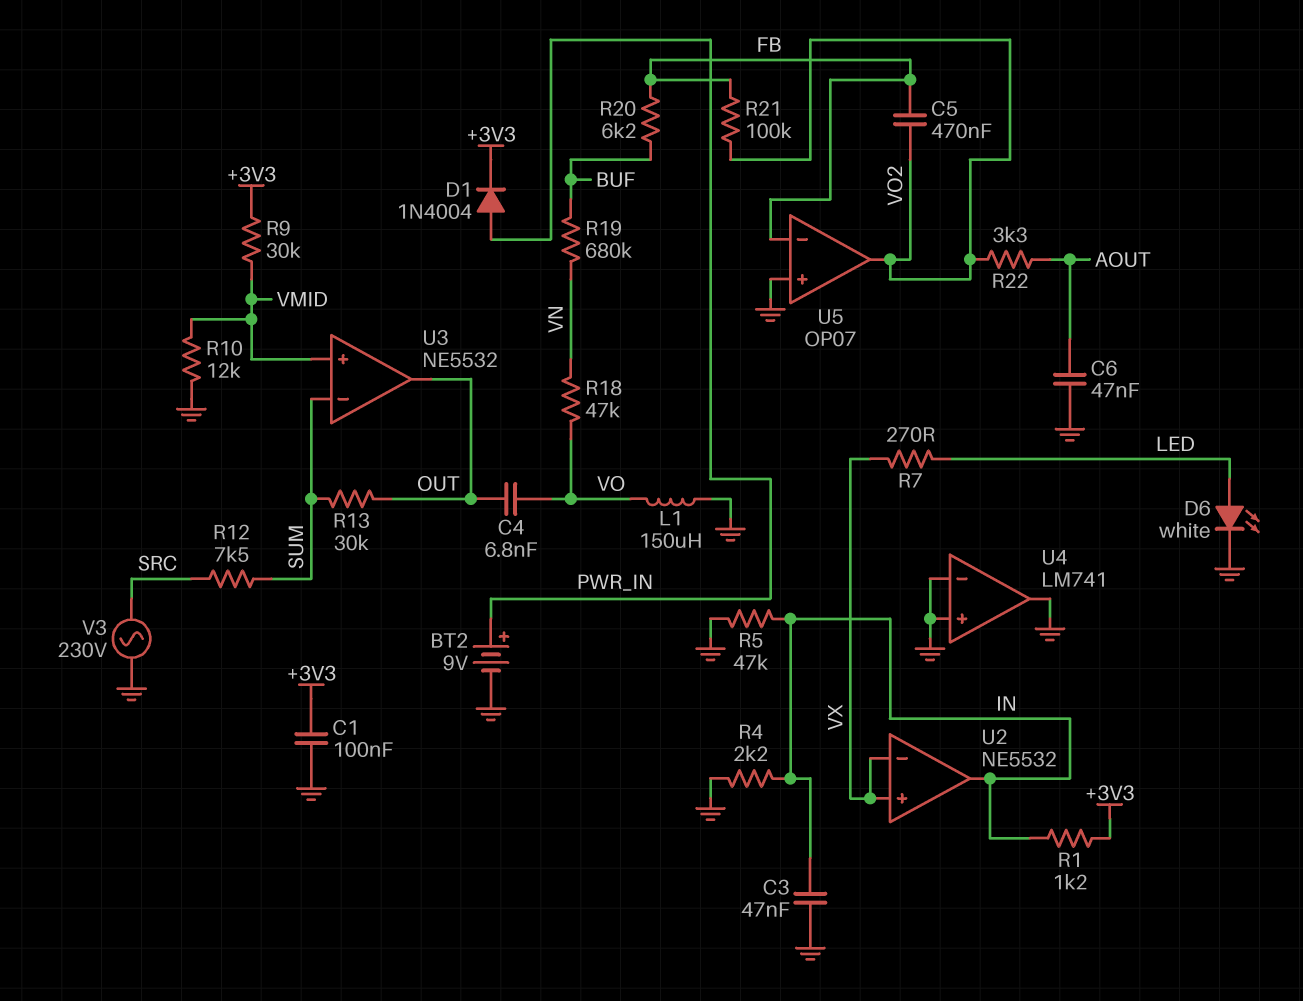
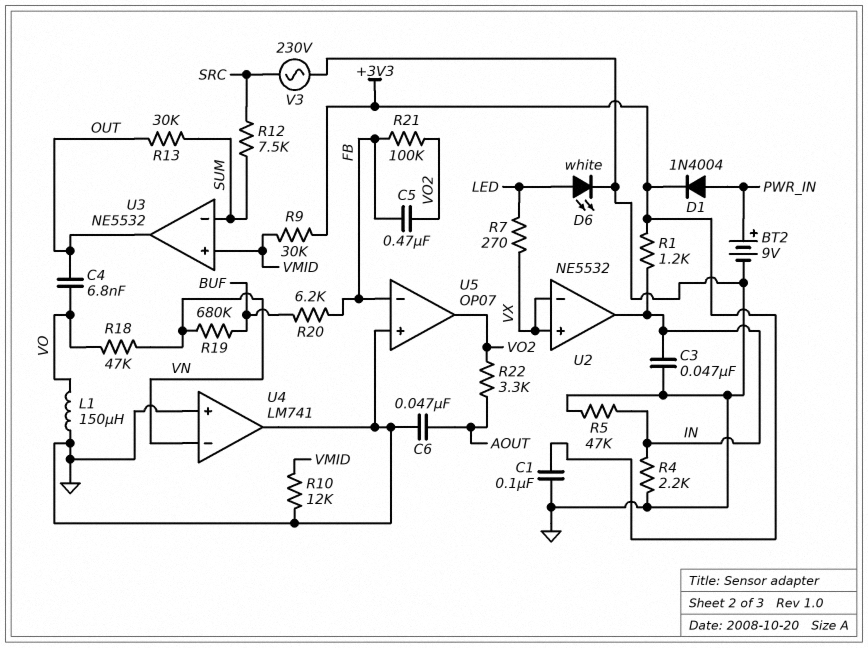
U4 pin in-: GND -> VN

